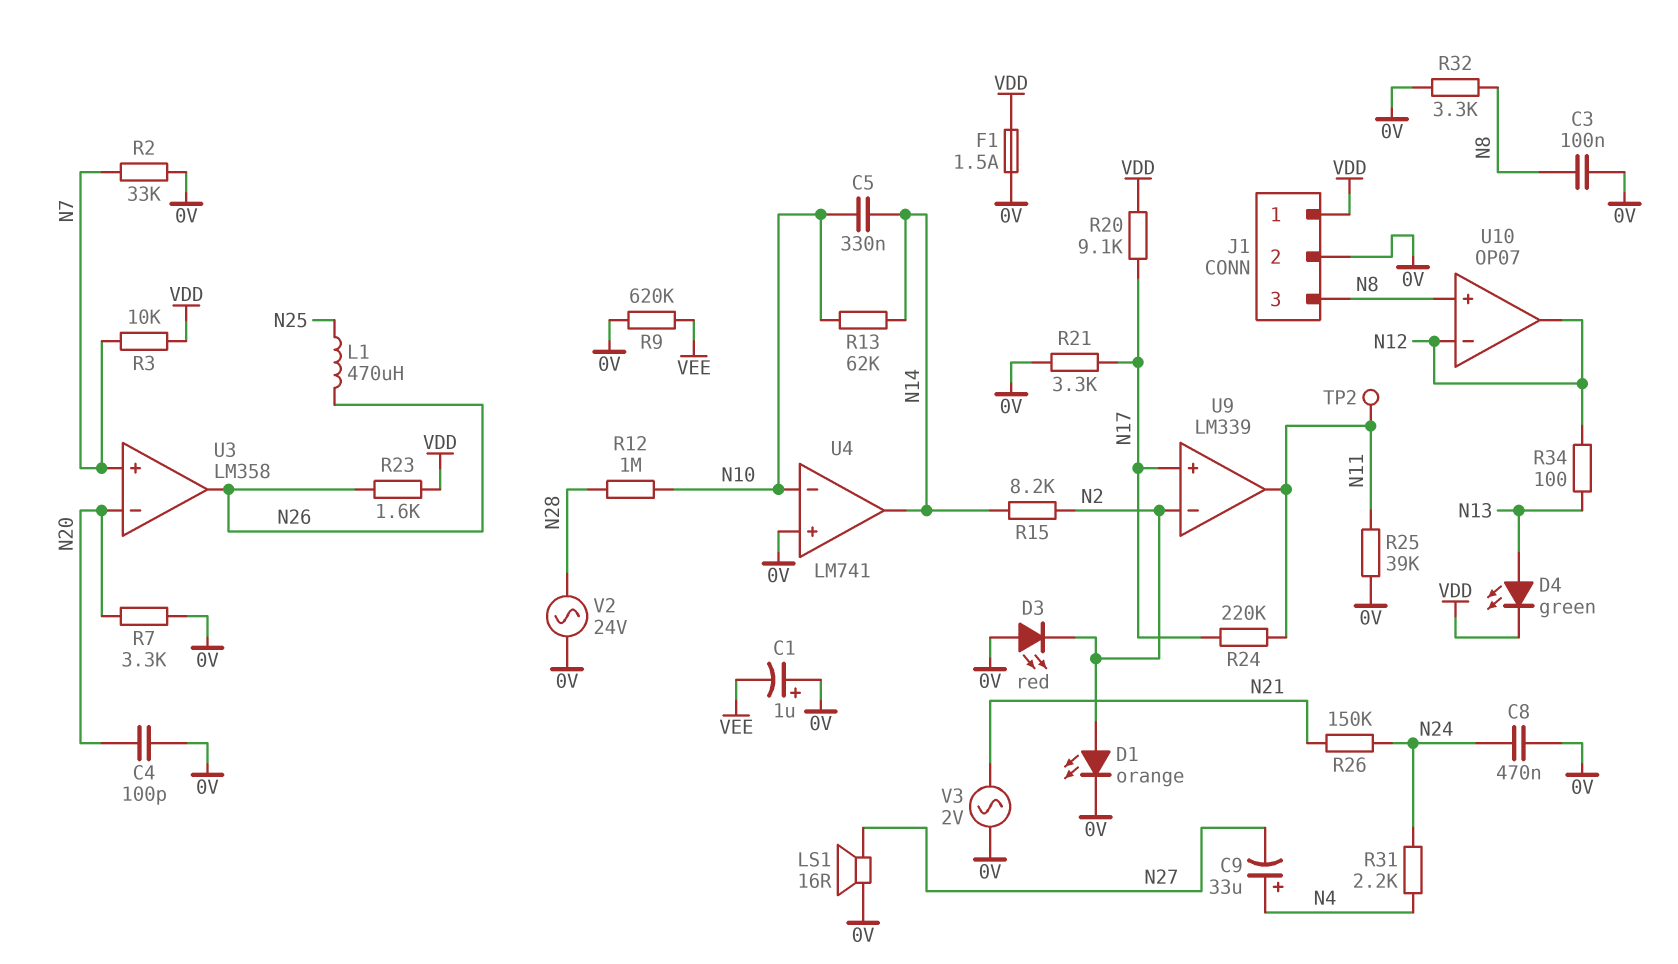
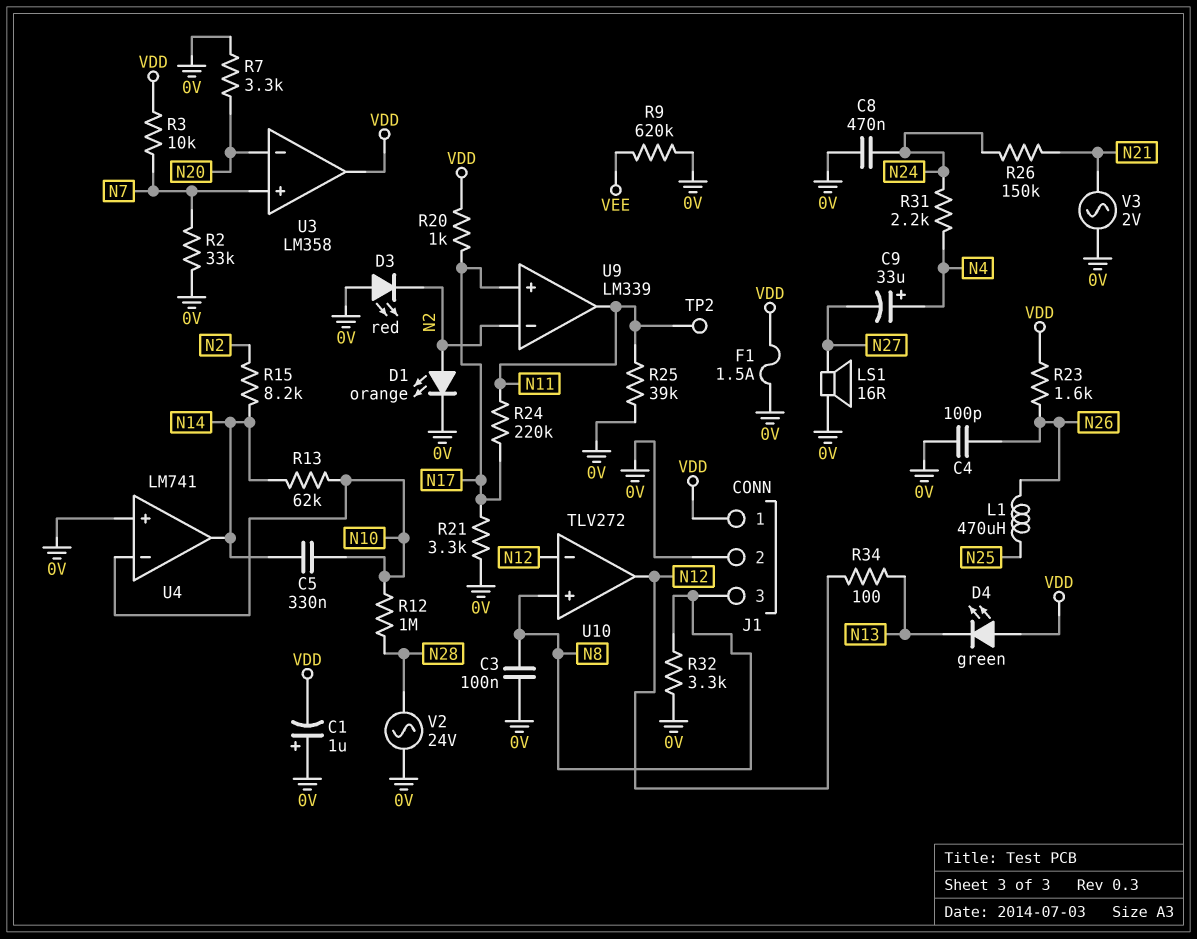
C1: 1uF (plus 0V, minus VEE) -> 1uF (plus 0V, minus VDD)
C4: 100pF (0V, N20) -> 100pF (0V, N26)
D4: LED green (A N13, K VDD) -> LED green (A VDD, K N13)
R20: 9.1k (N17, VDD) -> 1k (N17, VDD)
U3 pin out: N26 -> VDD
U10: OP07 -> TLV272

